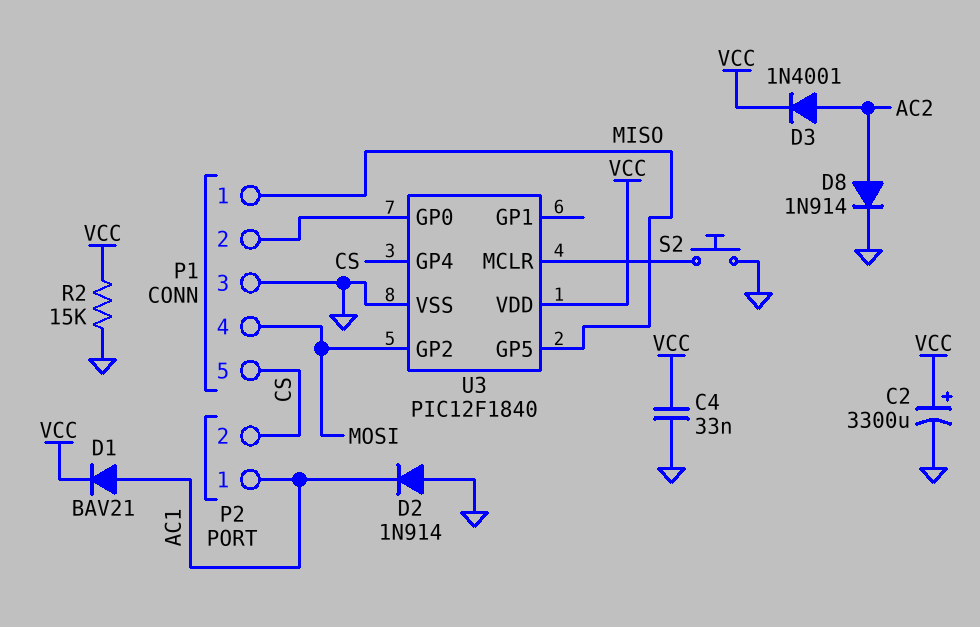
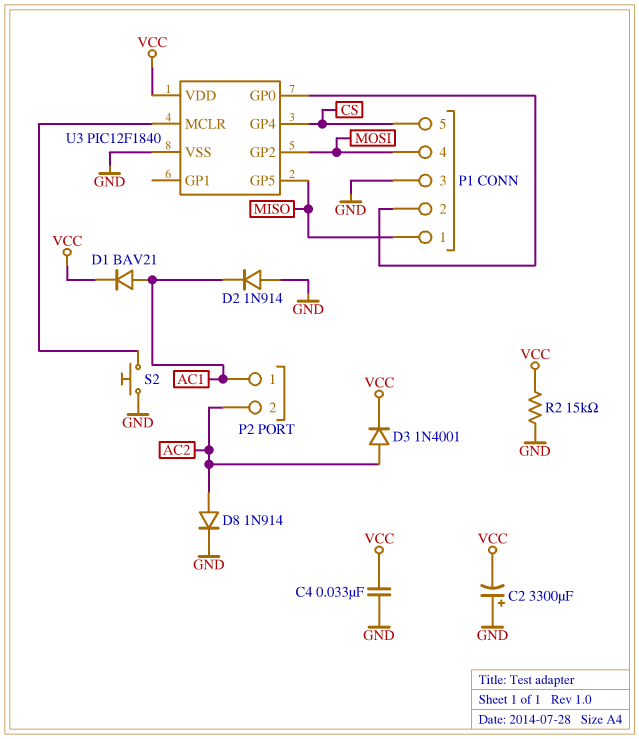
C2: 3300uF (plus VCC, minus GND) -> 3300uF (plus GND, minus VCC)
P2 pin 2: CS -> AC2

